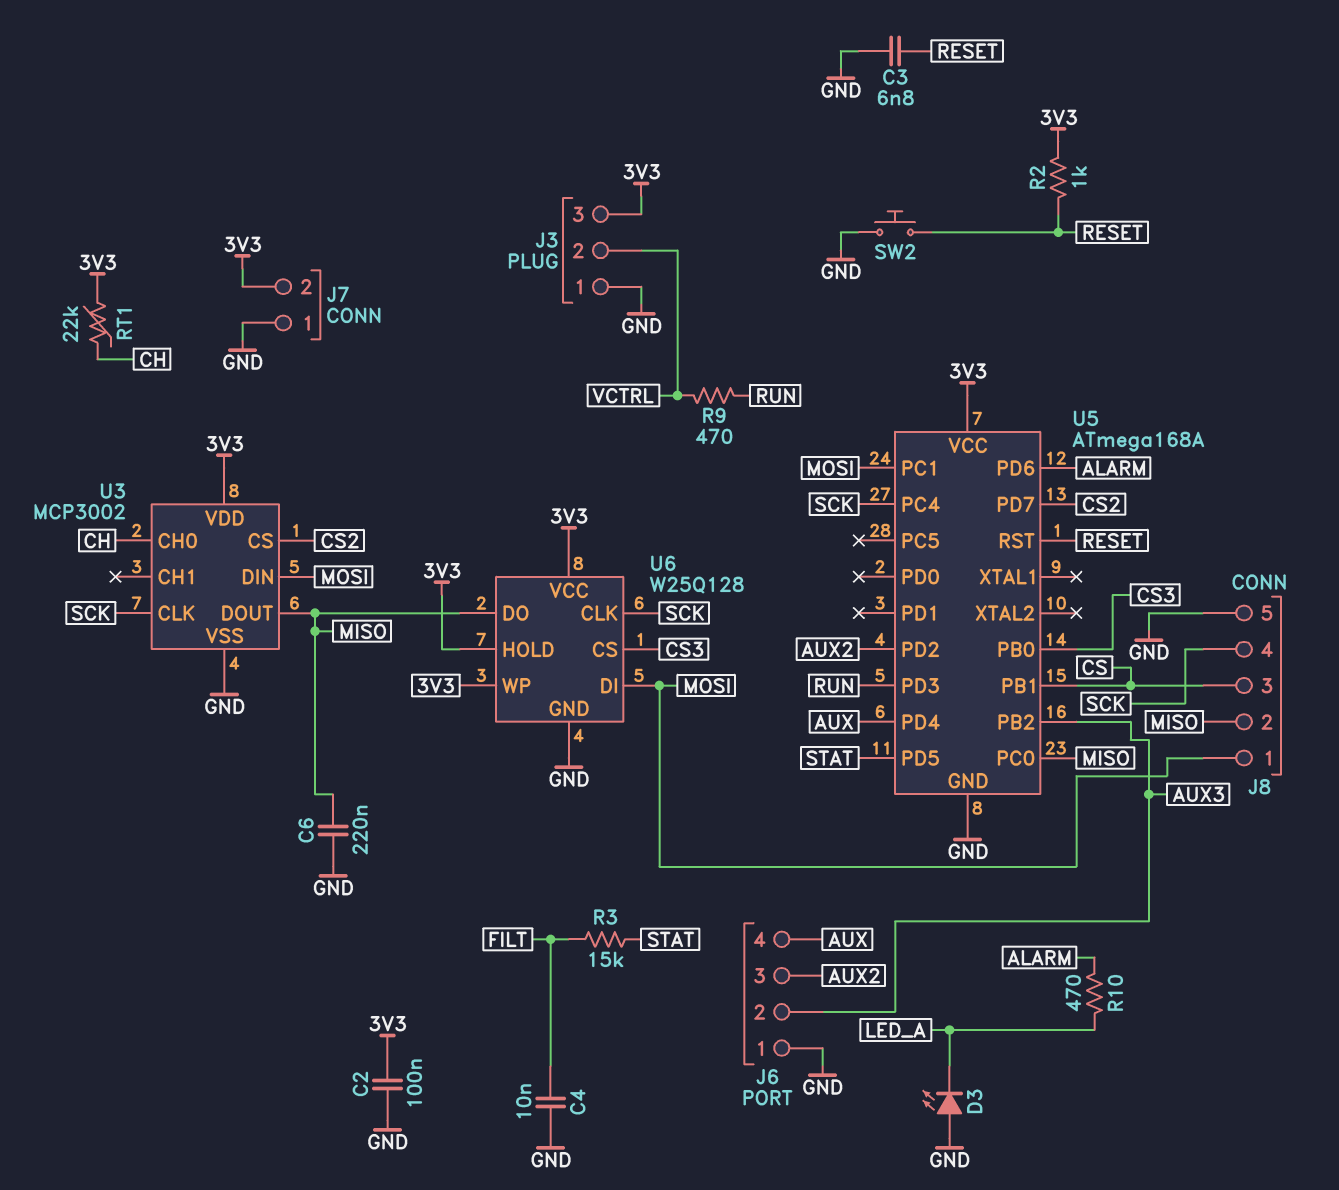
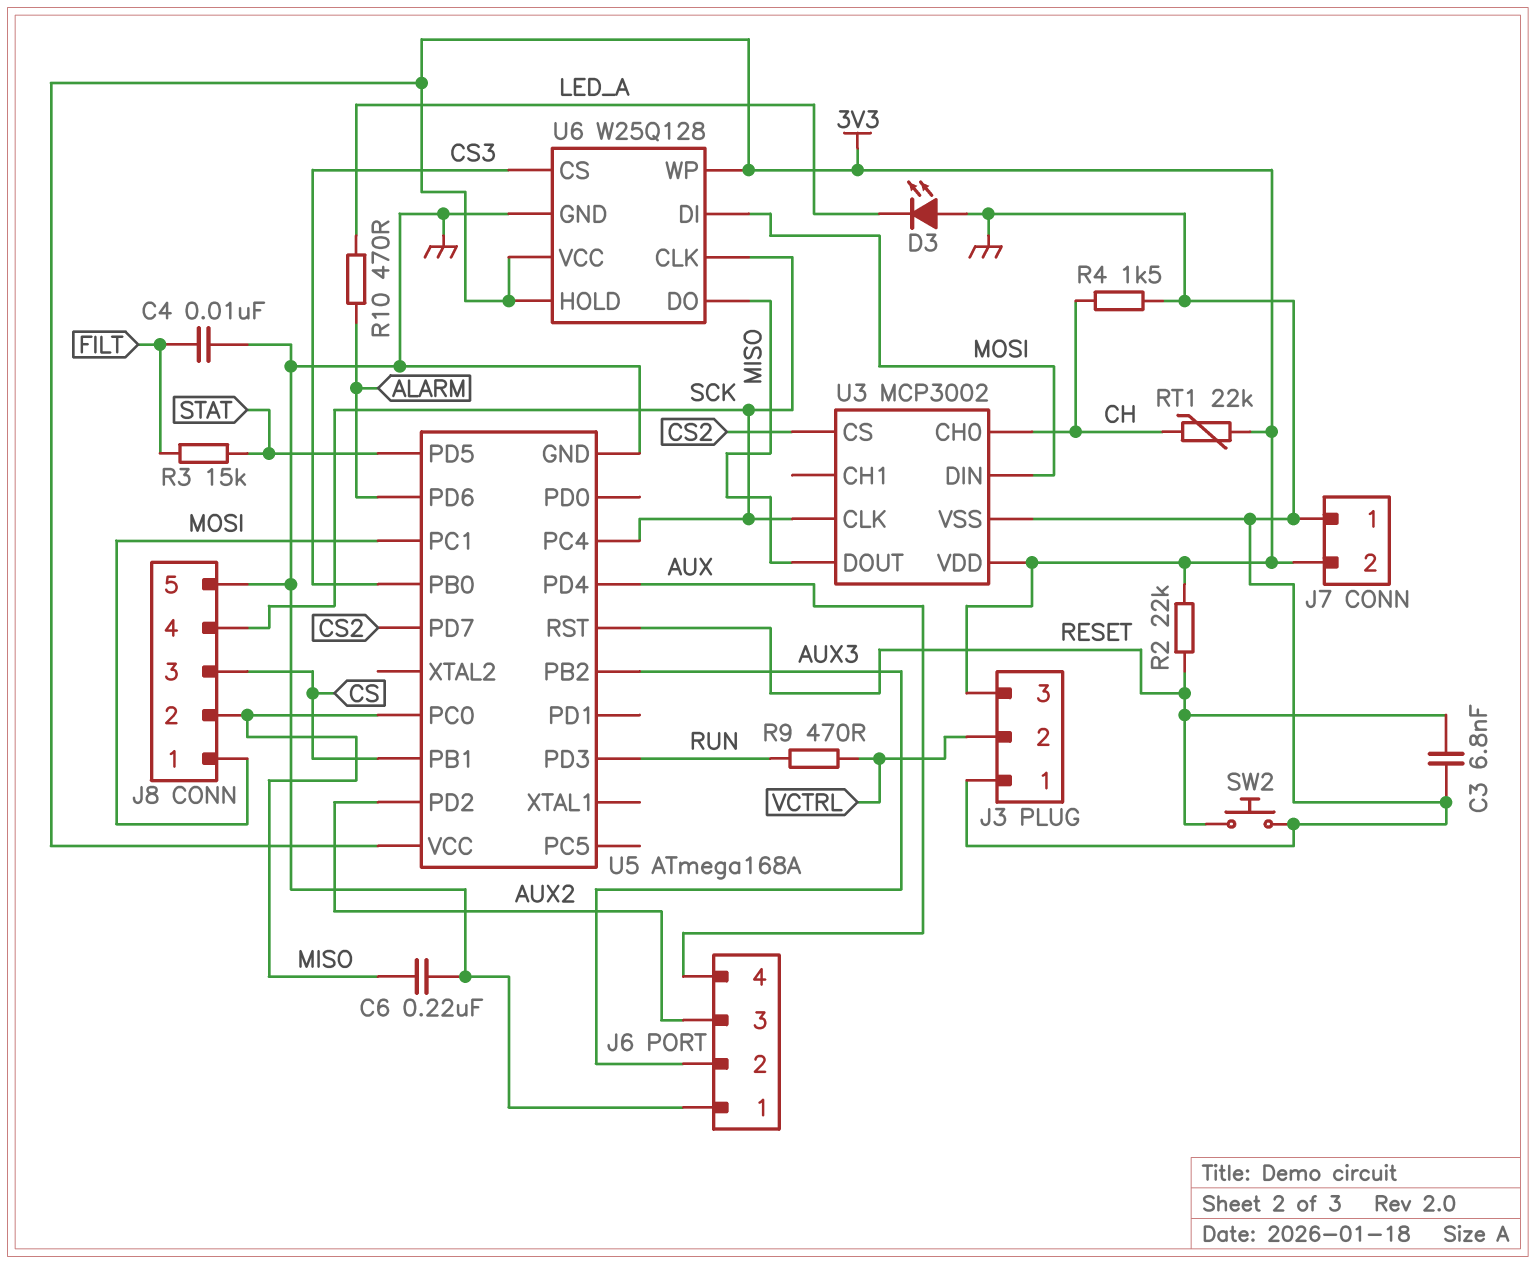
C2: 100nF (3V3, GND) -> none
R2: 1k (3V3, RESET) -> 22k (3V3, RESET)
R4: none -> 1.5k (CH, GND)

